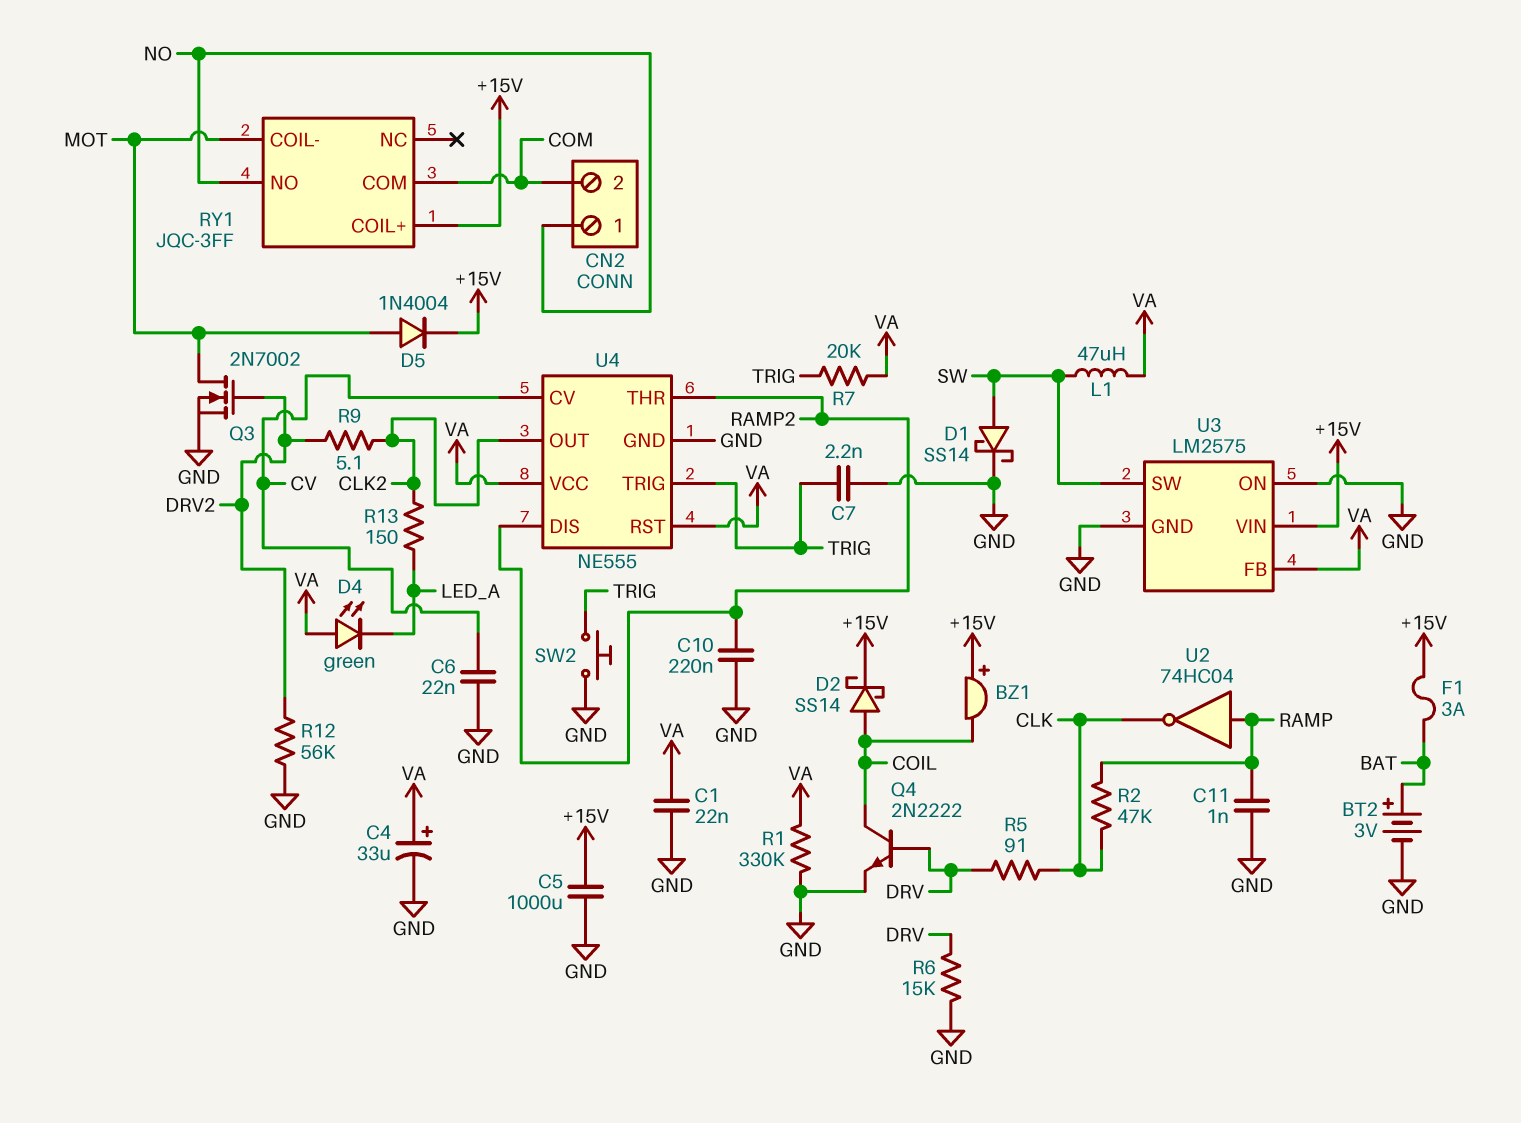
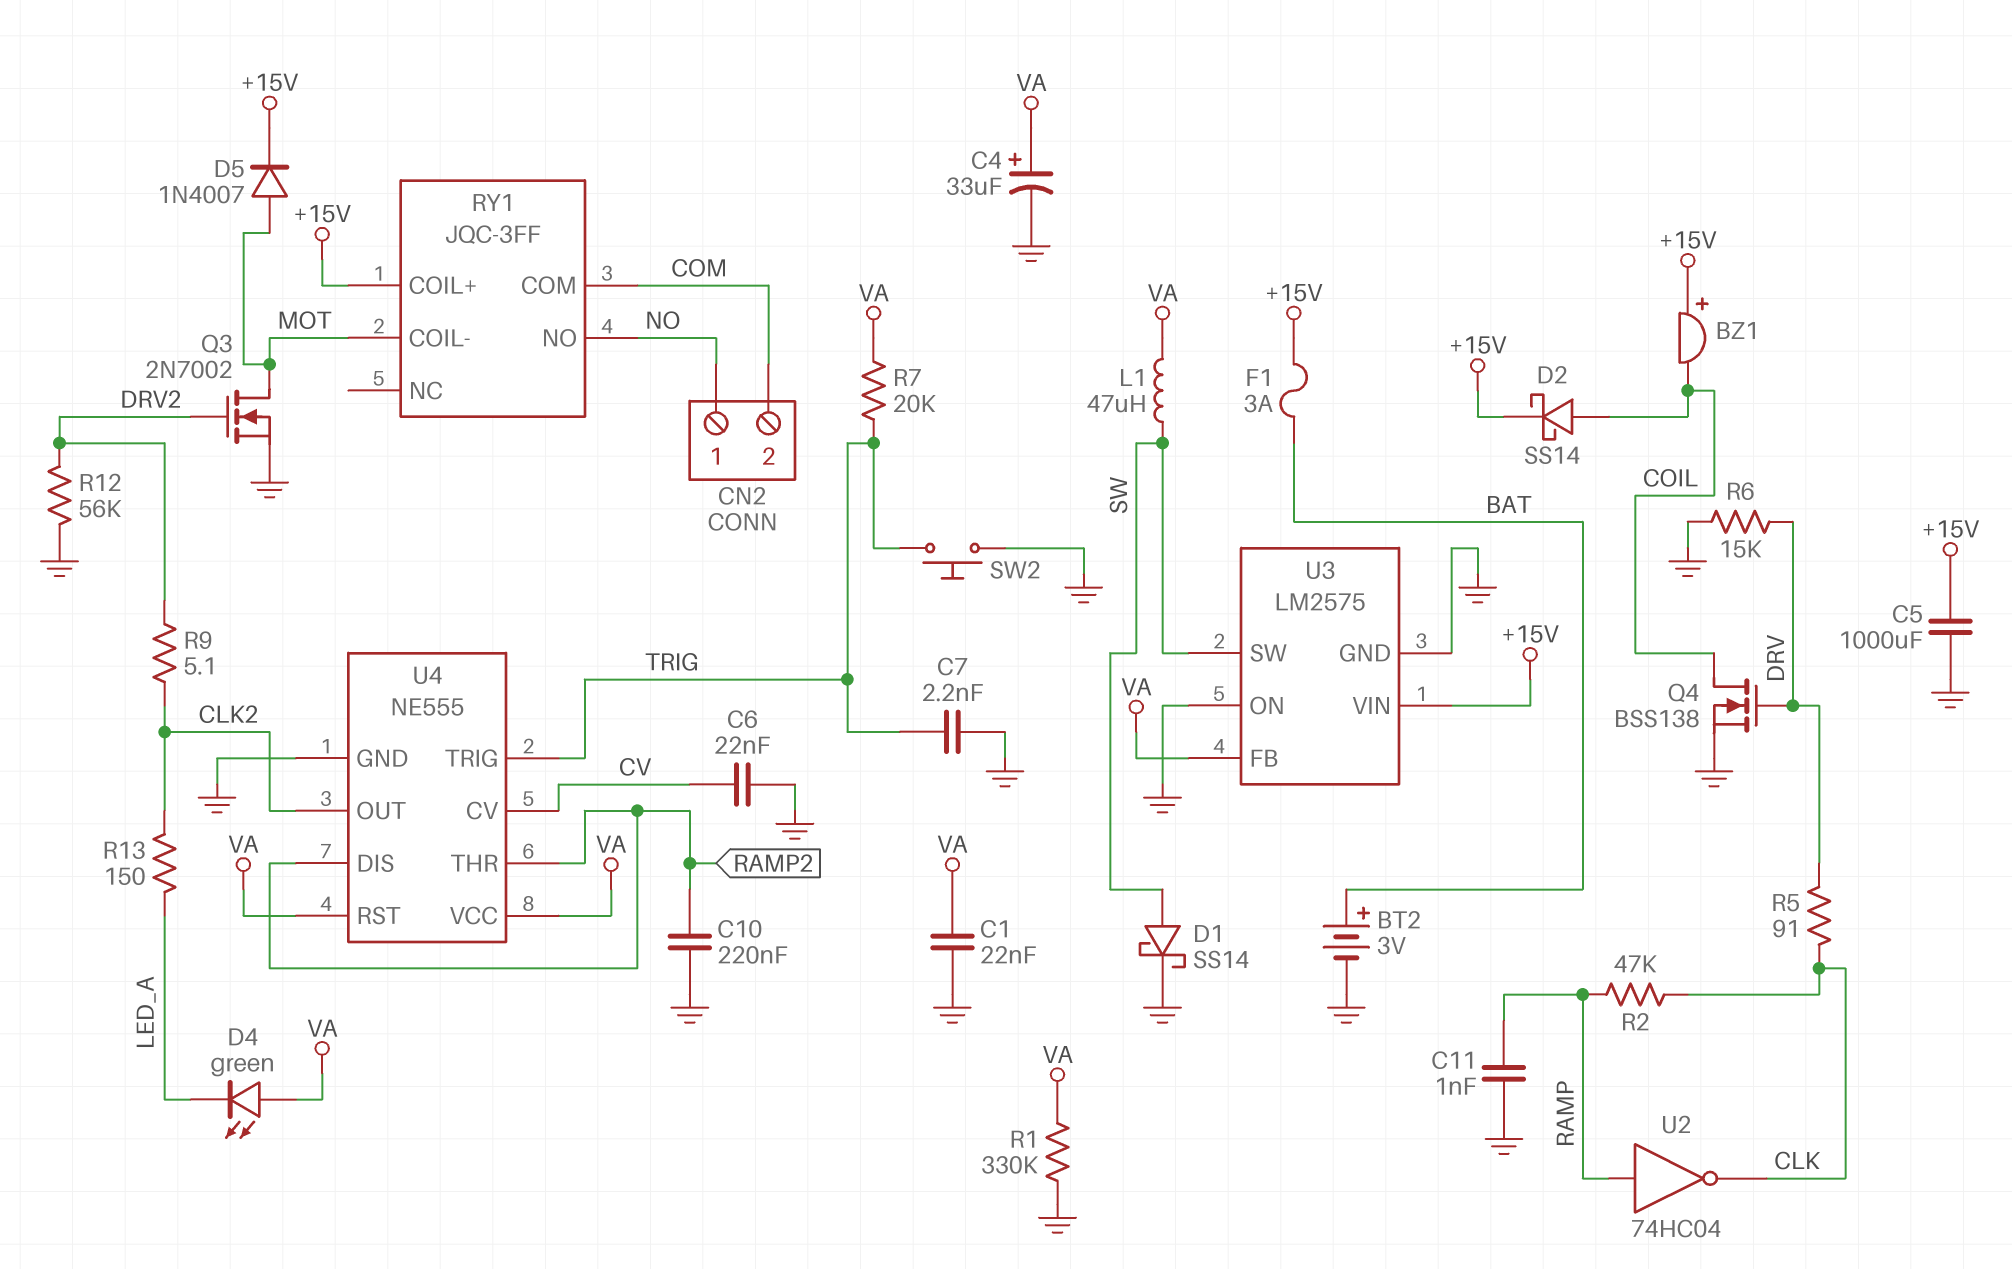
D5: diode 1N4004 (A MOT, K +15V) -> diode 1N4007 (A MOT, K +15V)
Q4: NPN 2N2222 (B DRV, C COIL, E GND) -> NMOS BSS138 (G DRV, D COIL, S GND)

